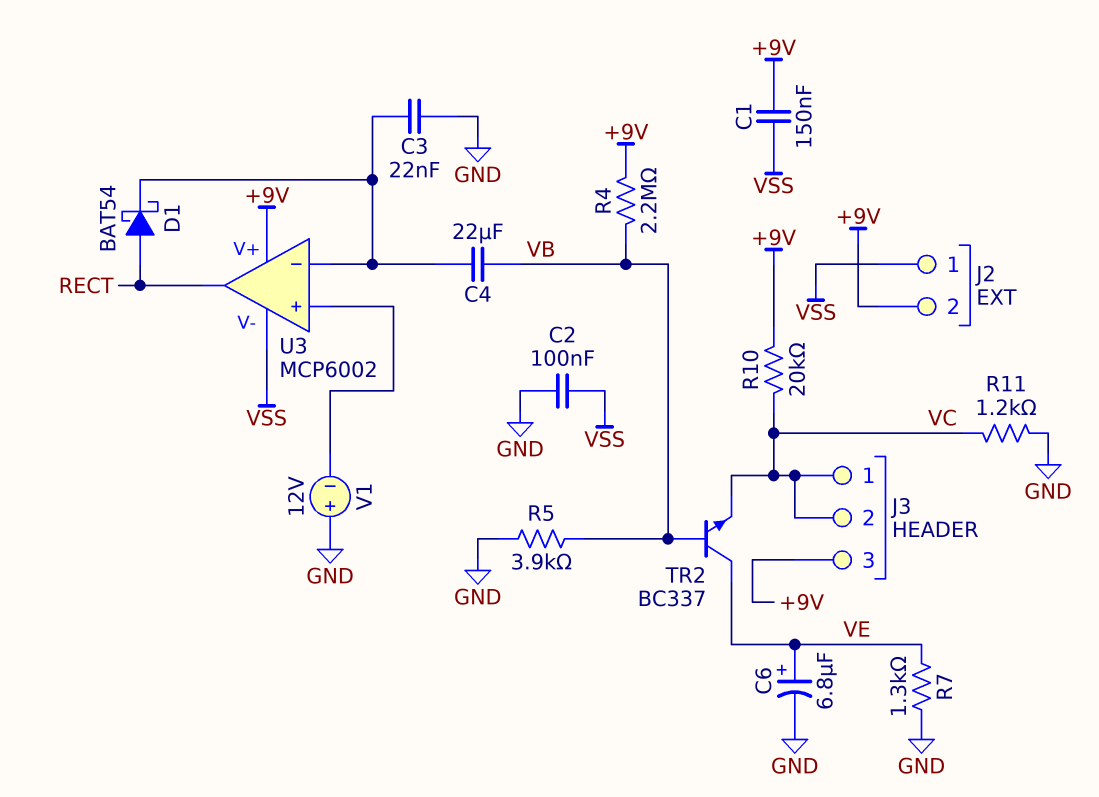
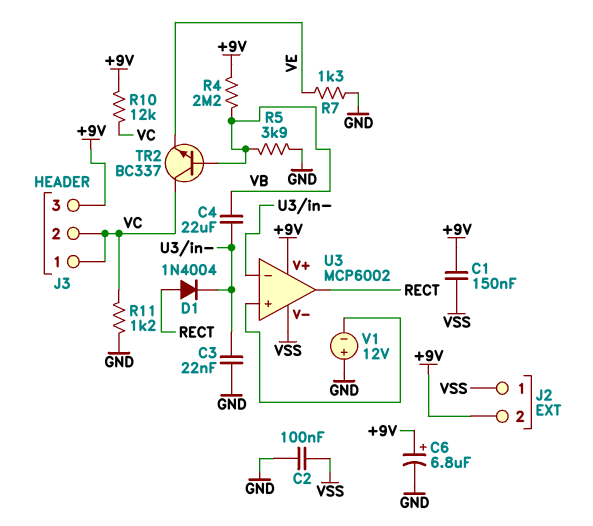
C6: 6.8uF (plus VE, minus GND) -> 6.8uF (plus +9V, minus GND)
D1: schottky BAT54 (A RECT, K U3/in-) -> diode 1N4004 (A RECT, K U3/in-)
R10: 20k (+9V, VC) -> 12k (+9V, VC)
TR2: NPN BC337 (B VB, C VE, E VC) -> NPN BC337 (B VB, C VC, E VE)

